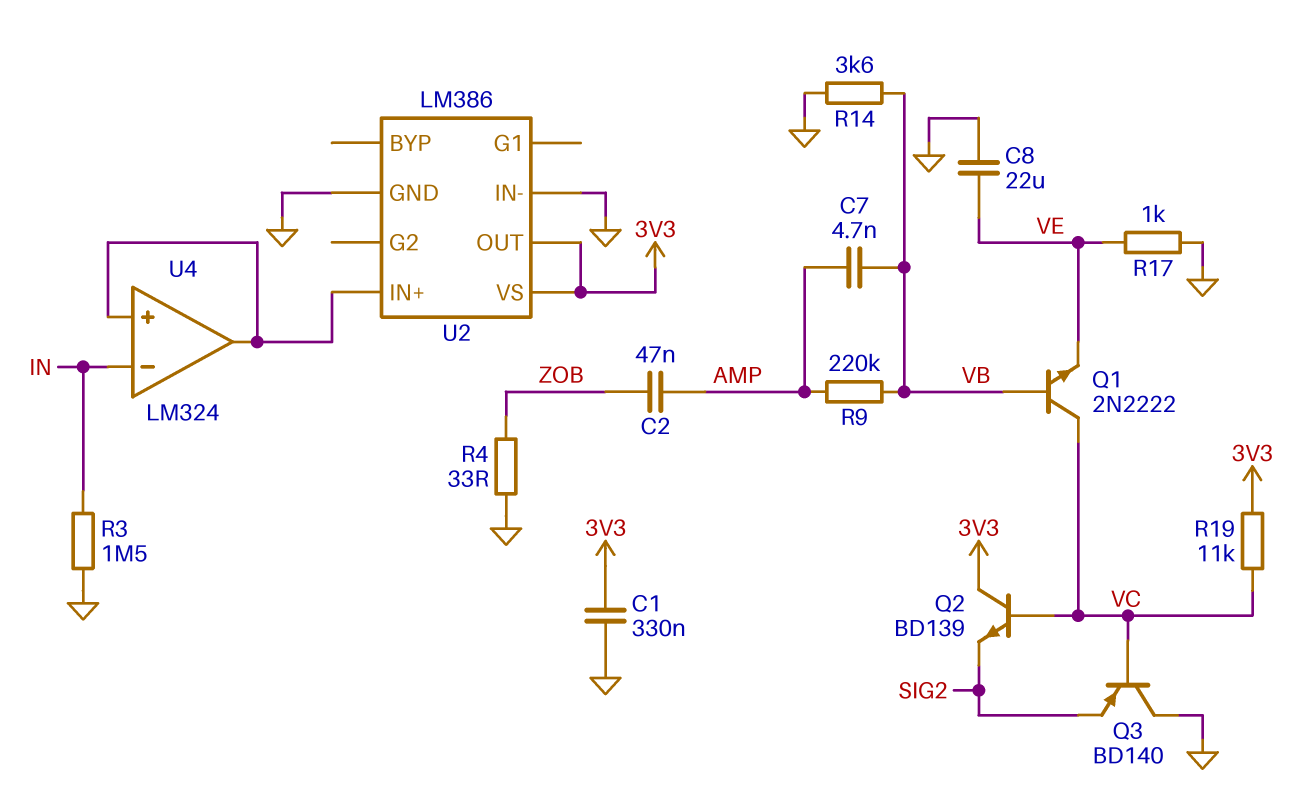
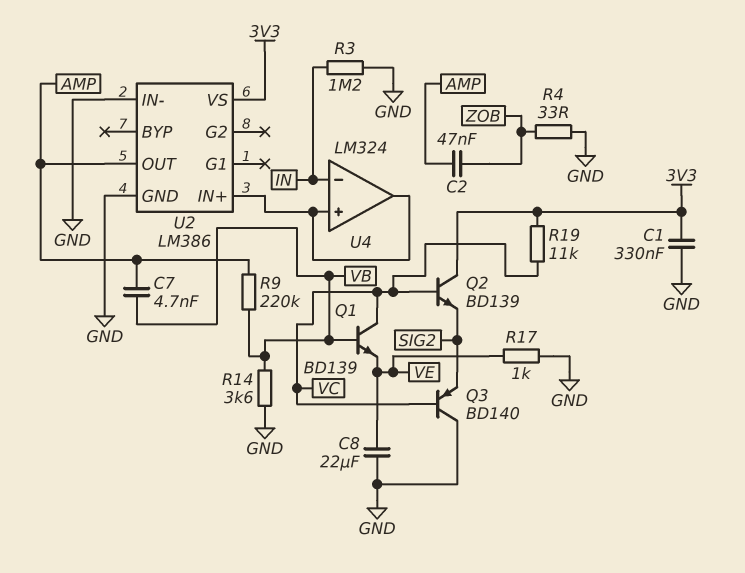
Q1: NPN 2N2222 (B VB, C VC, E VE) -> NPN BD139 (B VB, C VC, E VE)
R3: 1.5M (GND, IN) -> 1.2M (GND, IN)
U2 pin OUT: 3V3 -> AMP

